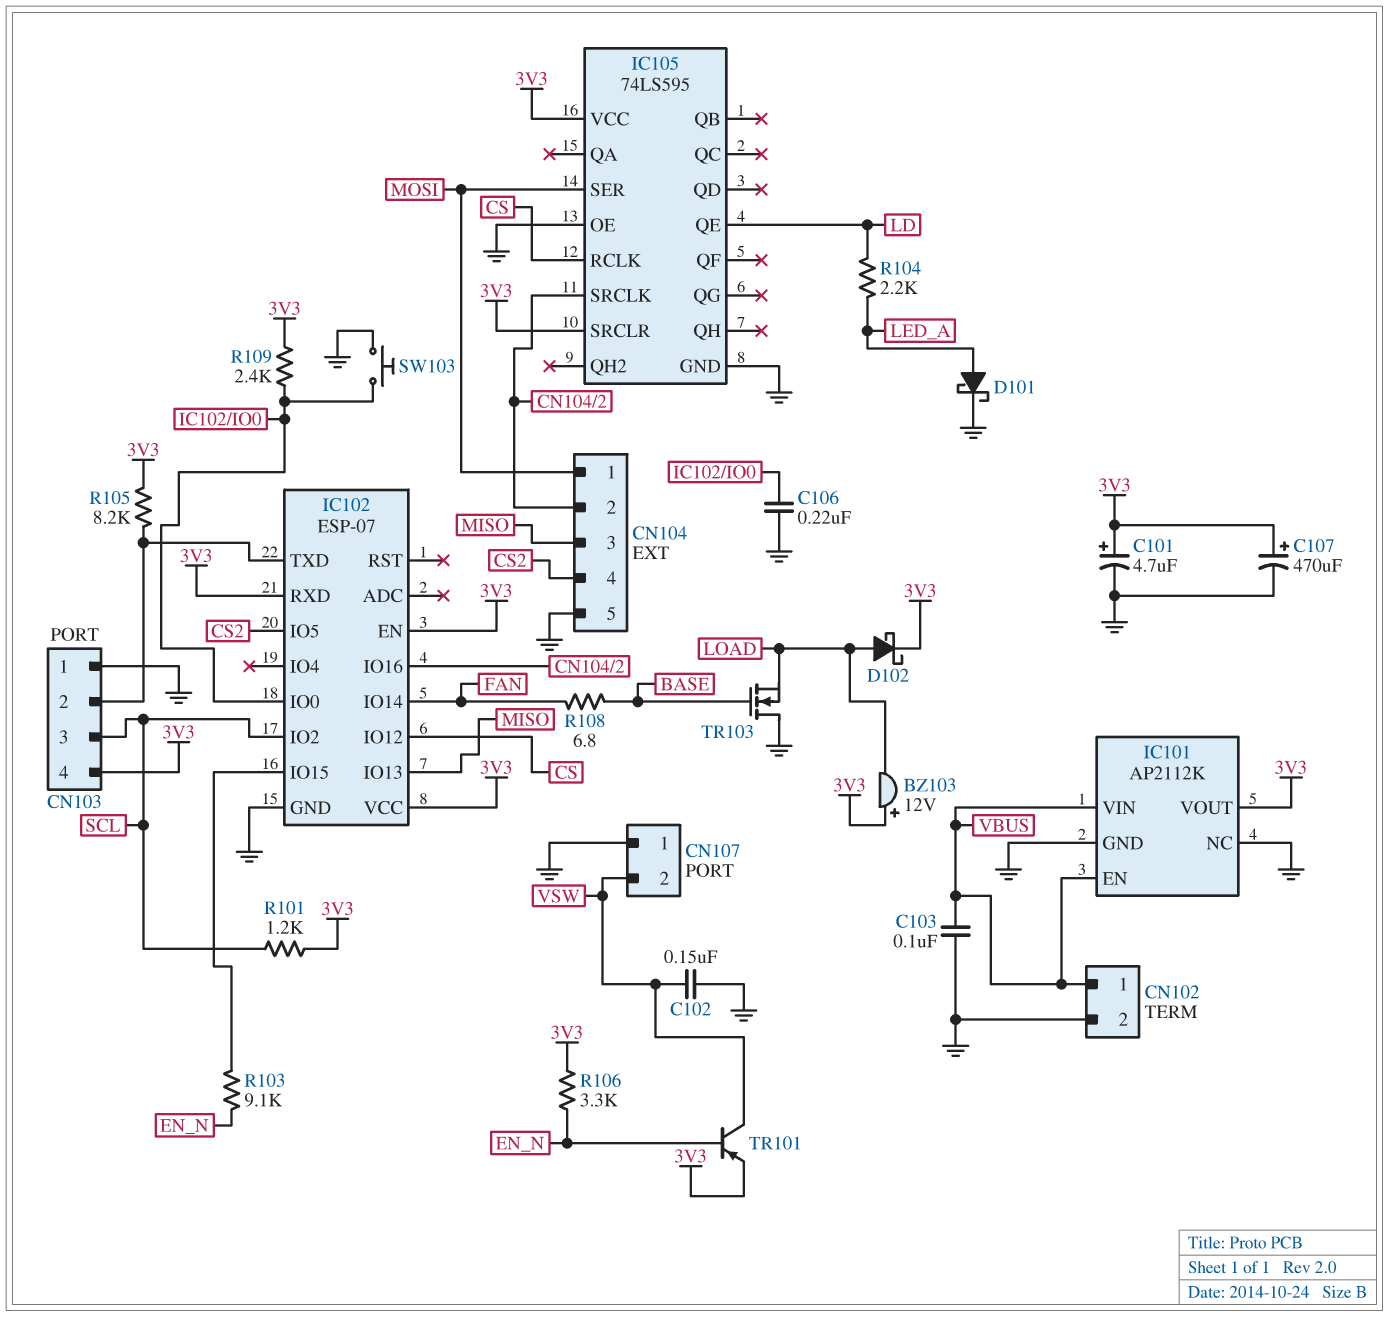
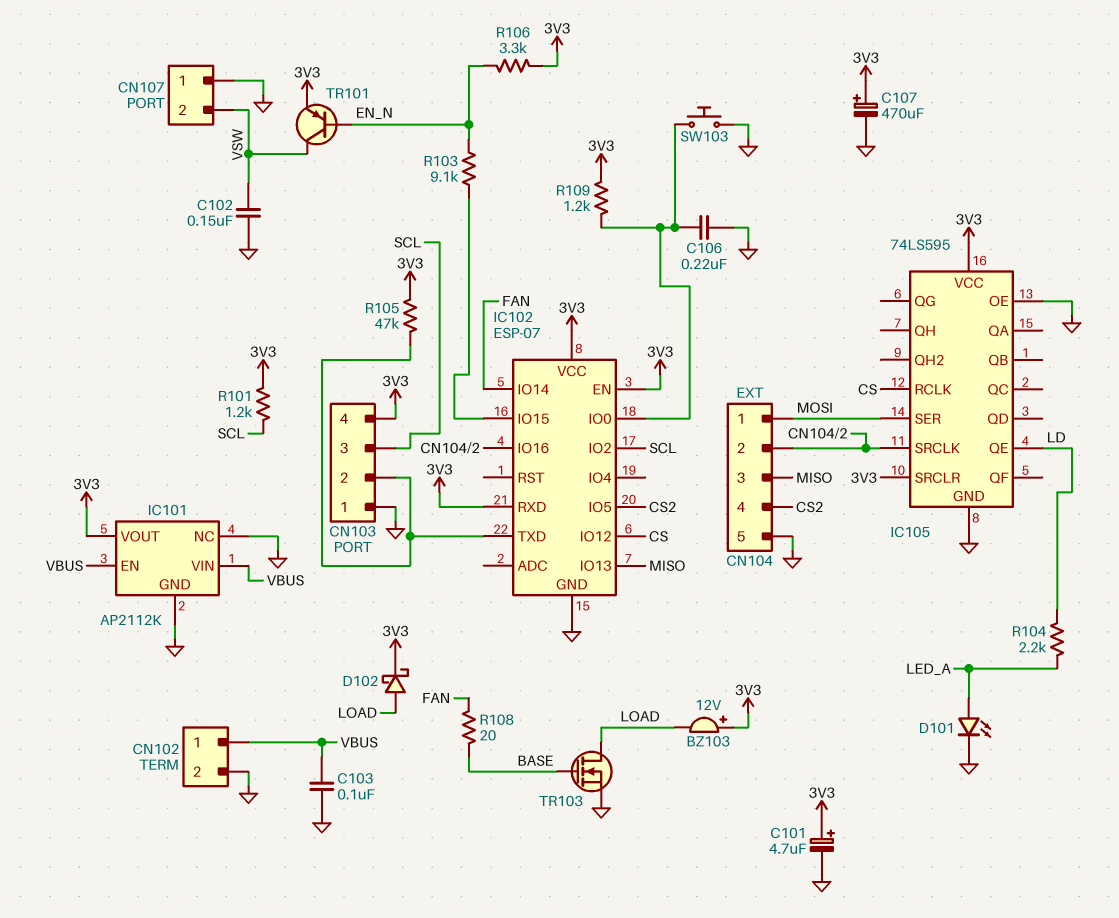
D101: schottky (A LED_A, K GND) -> LED (A LED_A, K GND)
R105: 8.2k (3V3, CN103/2) -> 47k (3V3, CN103/2)
R108: 6.8 (BASE, FAN) -> 20 (BASE, FAN)
R109: 2.4k (3V3, IC102/IO0) -> 1.2k (3V3, IC102/IO0)
TR103: NMOS (G BASE, D GND, S LOAD) -> NMOS (G BASE, D LOAD, S GND)

